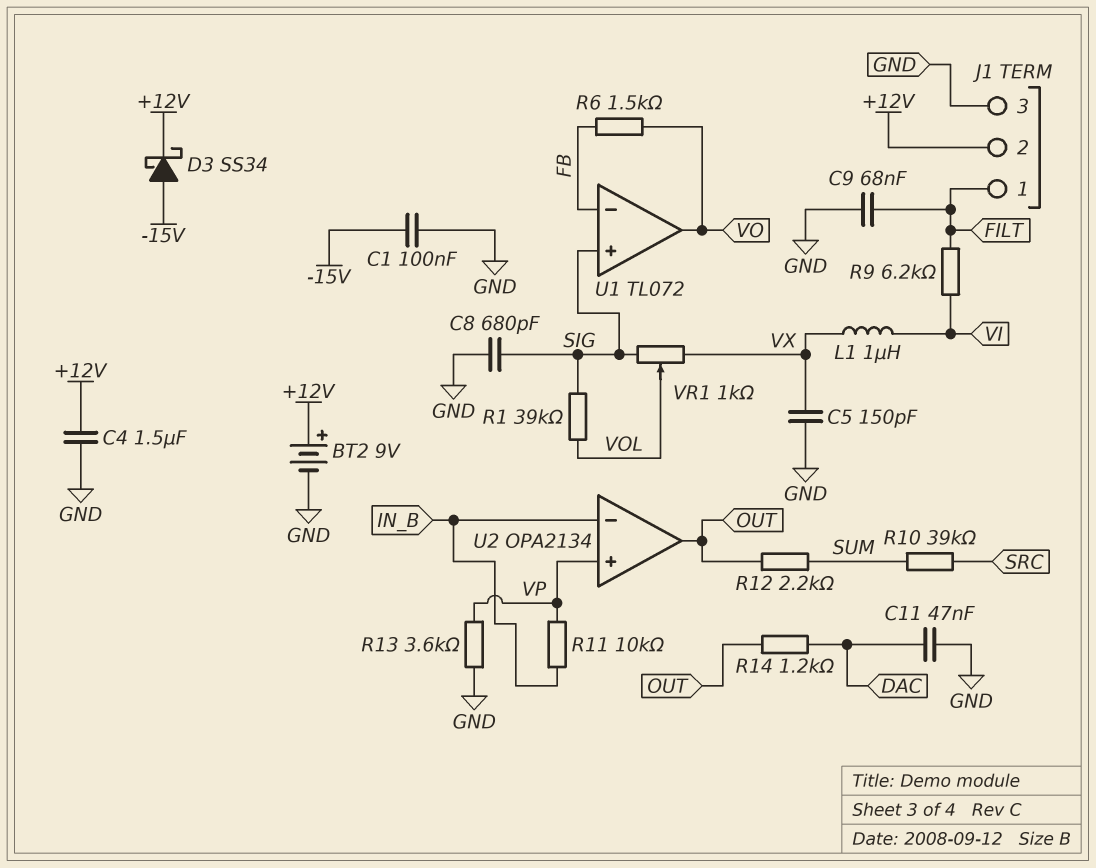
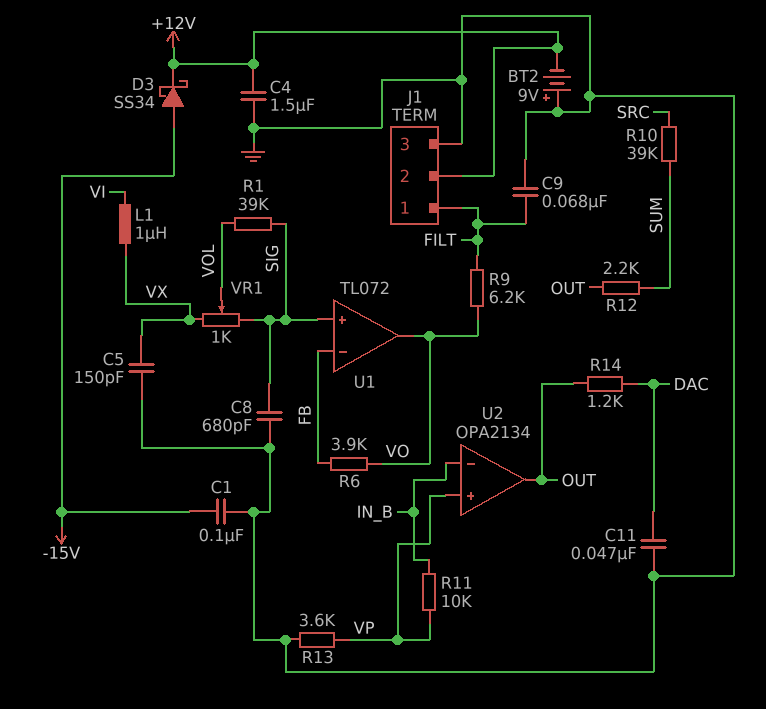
BT2: 9V (plus +12V, minus GND) -> 9V (plus GND, minus +12V)
R6: 1.5k (FB, VO) -> 3.9k (FB, VO)
R9: 6.2k (FILT, VI) -> 6.2k (FILT, VO)

